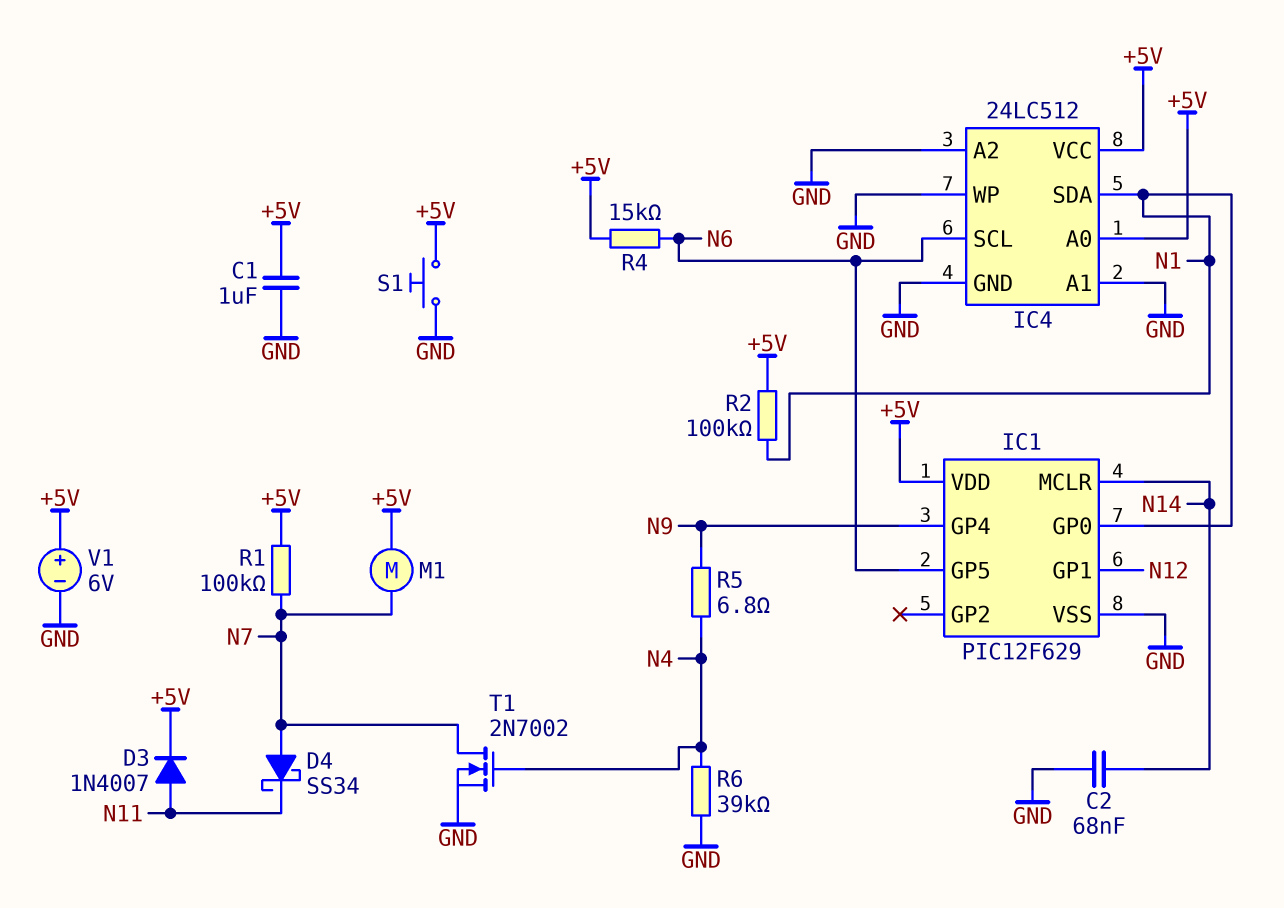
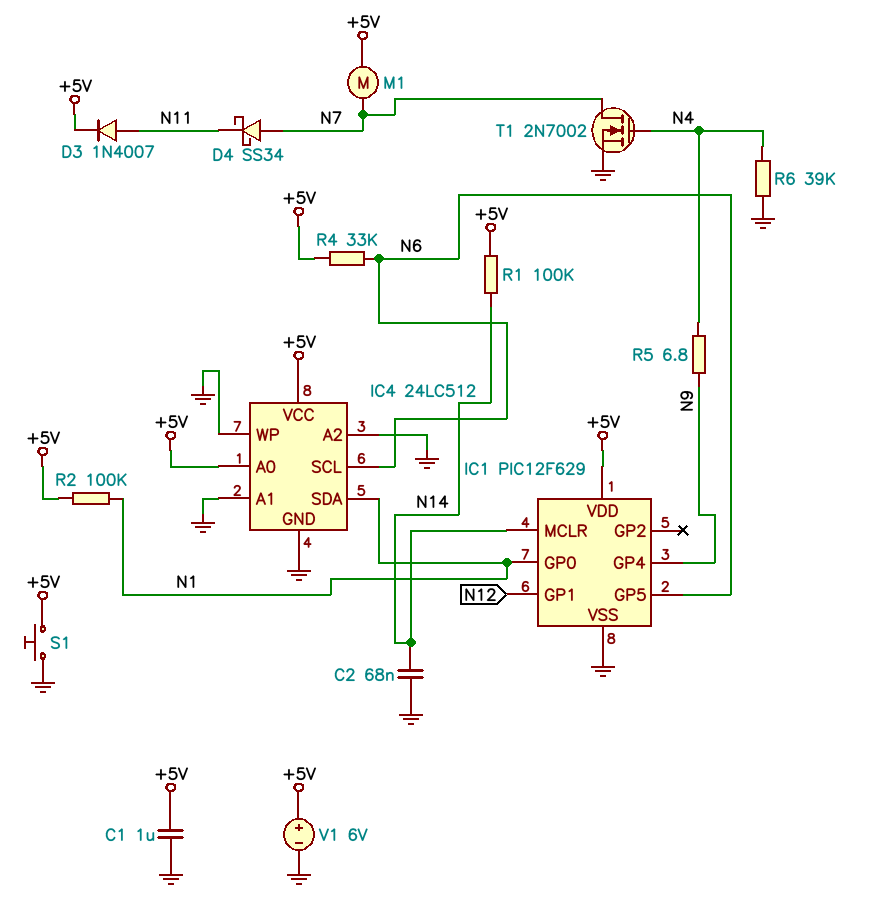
R1: 100k (+5V, N7) -> 100k (+5V, N14)
R4: 15k (+5V, N6) -> 33k (+5V, N6)

